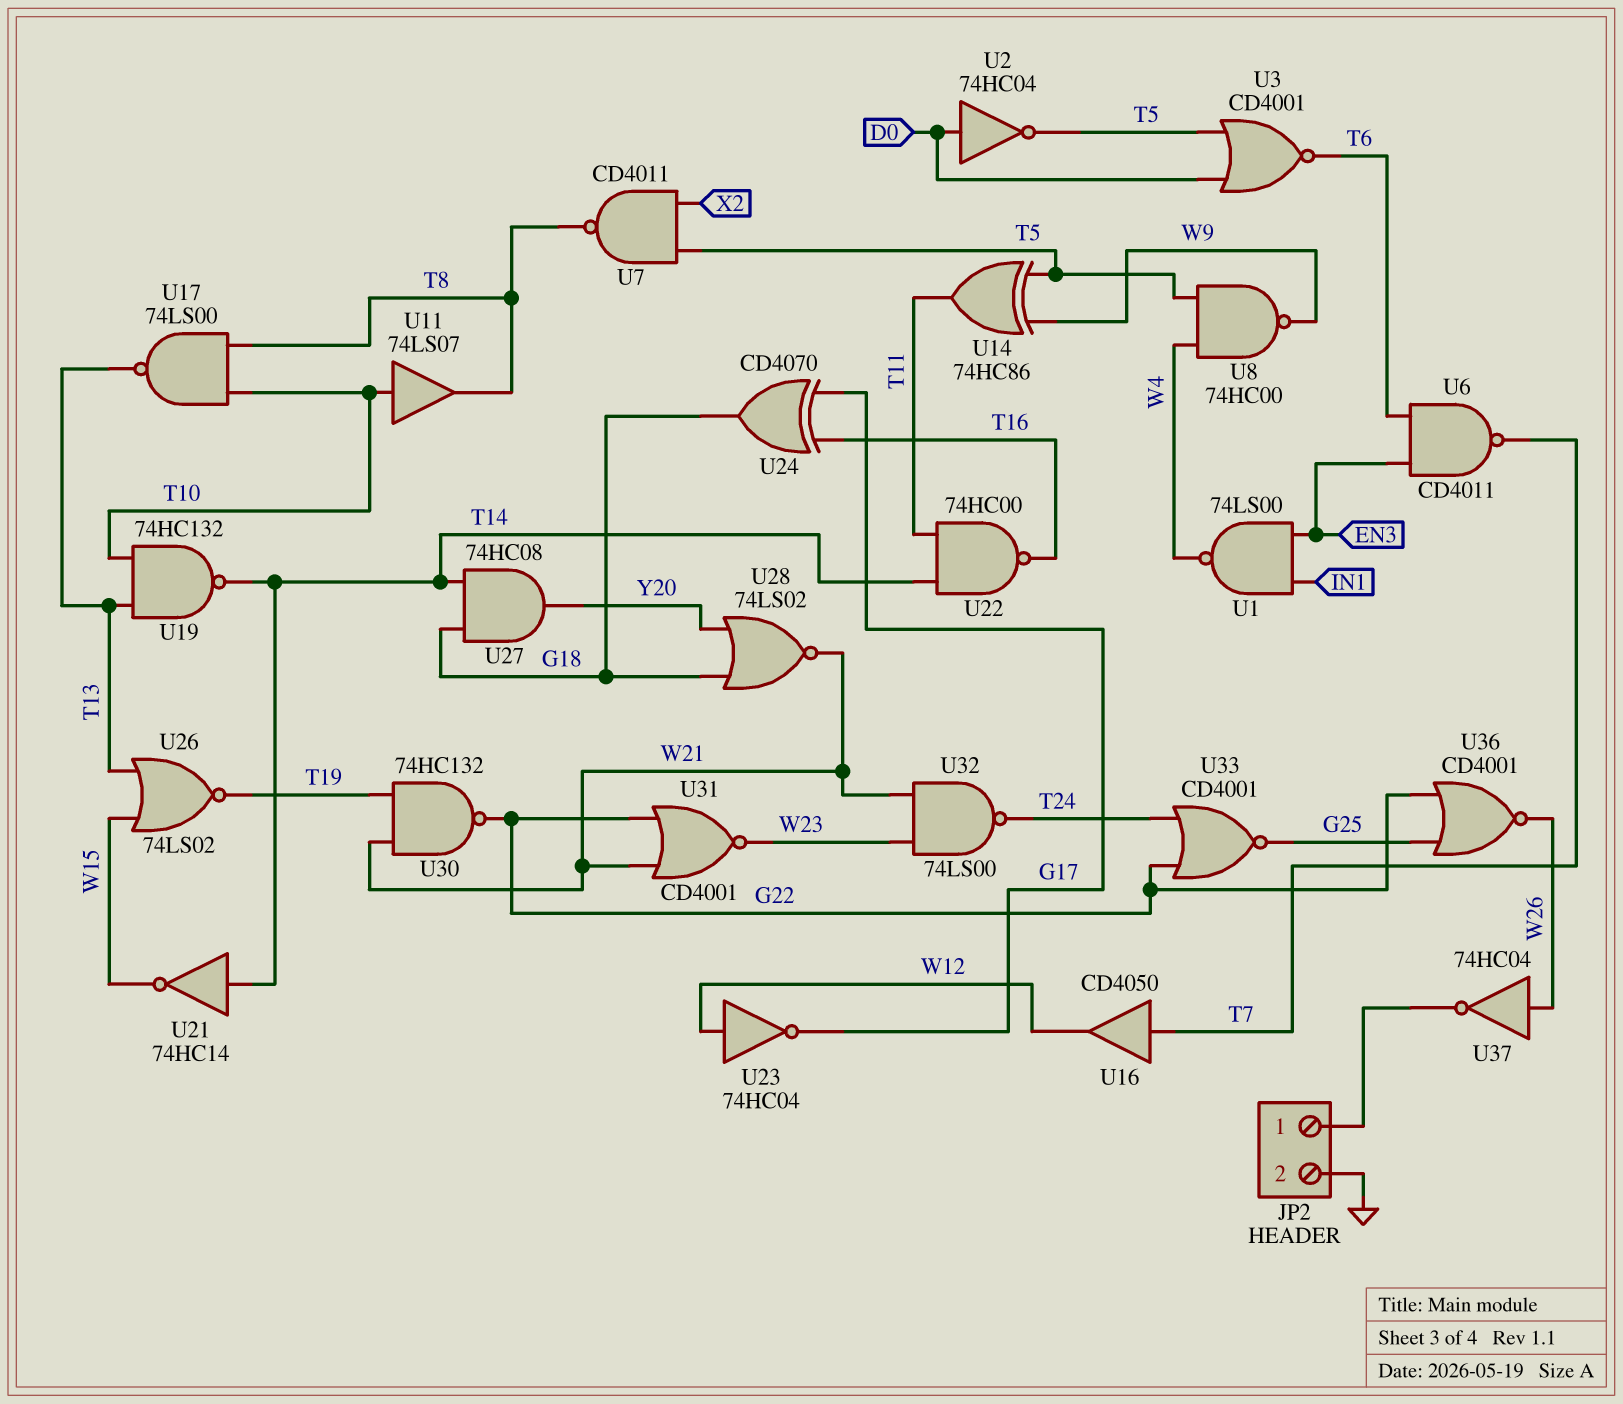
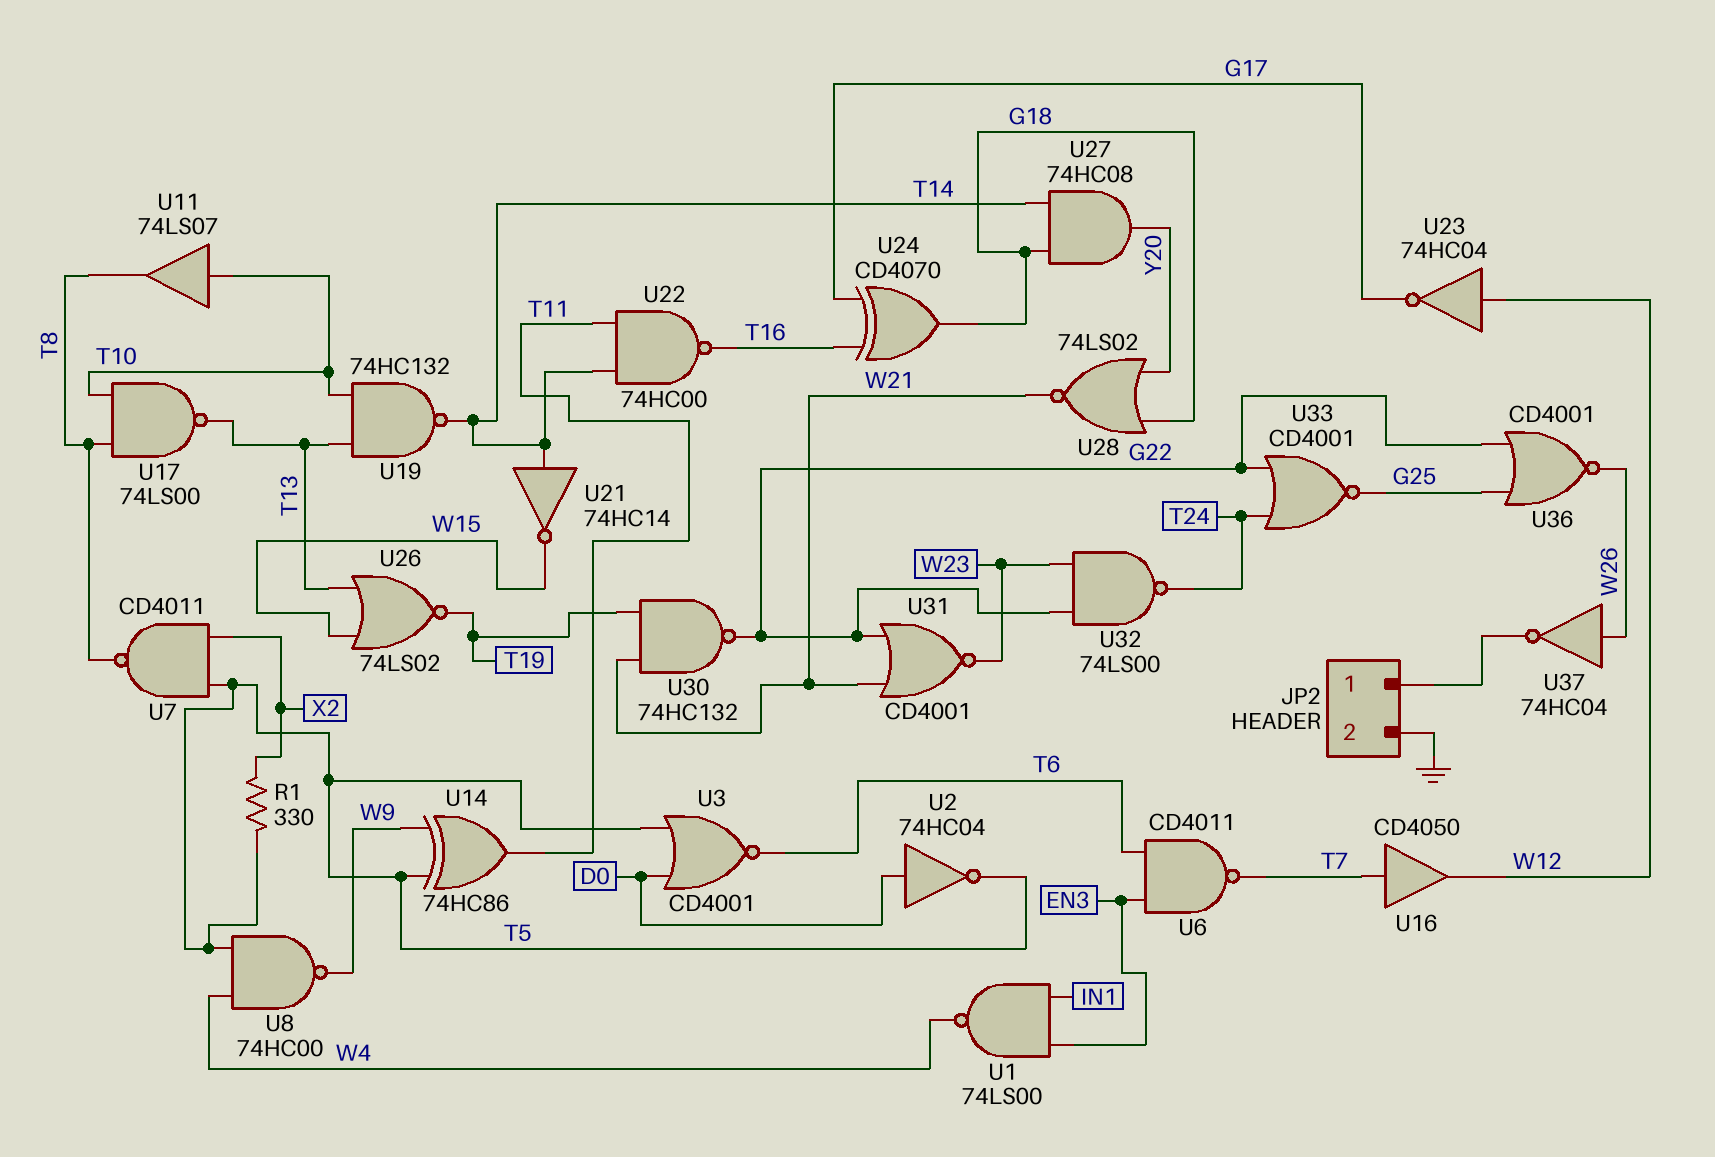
R1: none -> 330 (T5, X2)
U32: NAND 74LS00 (in W21, in W23, out T24) -> NAND 74LS00 (in G22, in W23, out T24)

